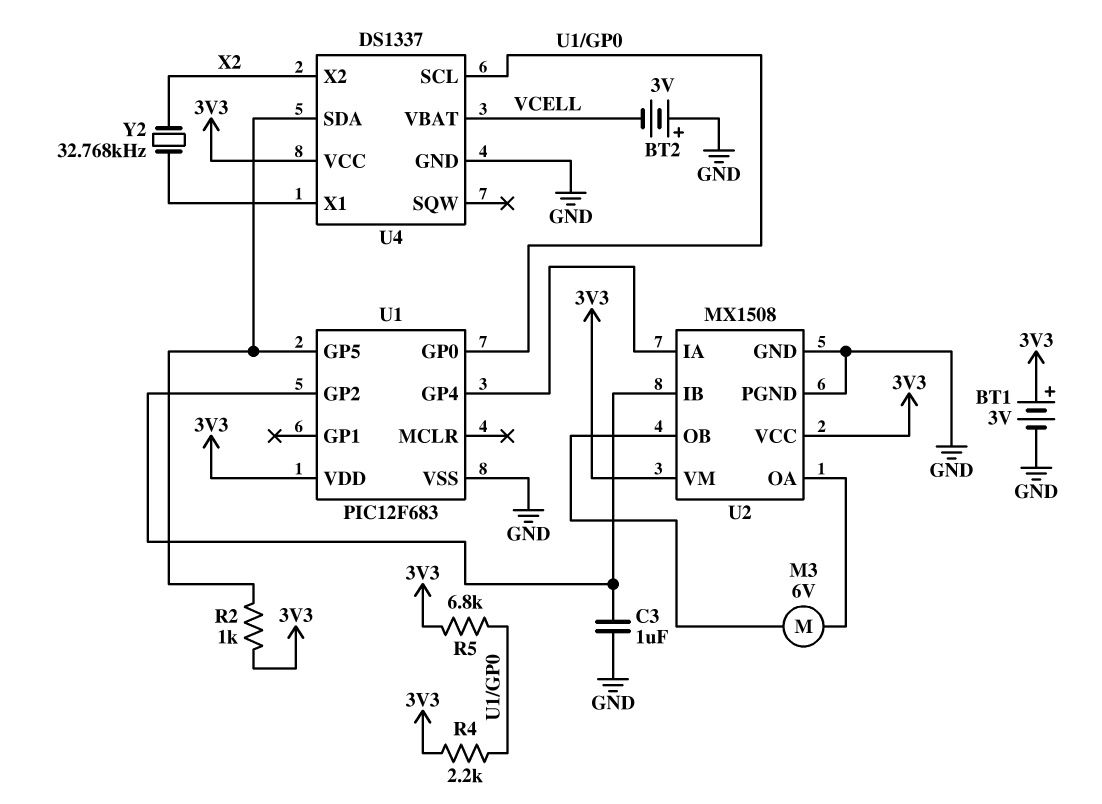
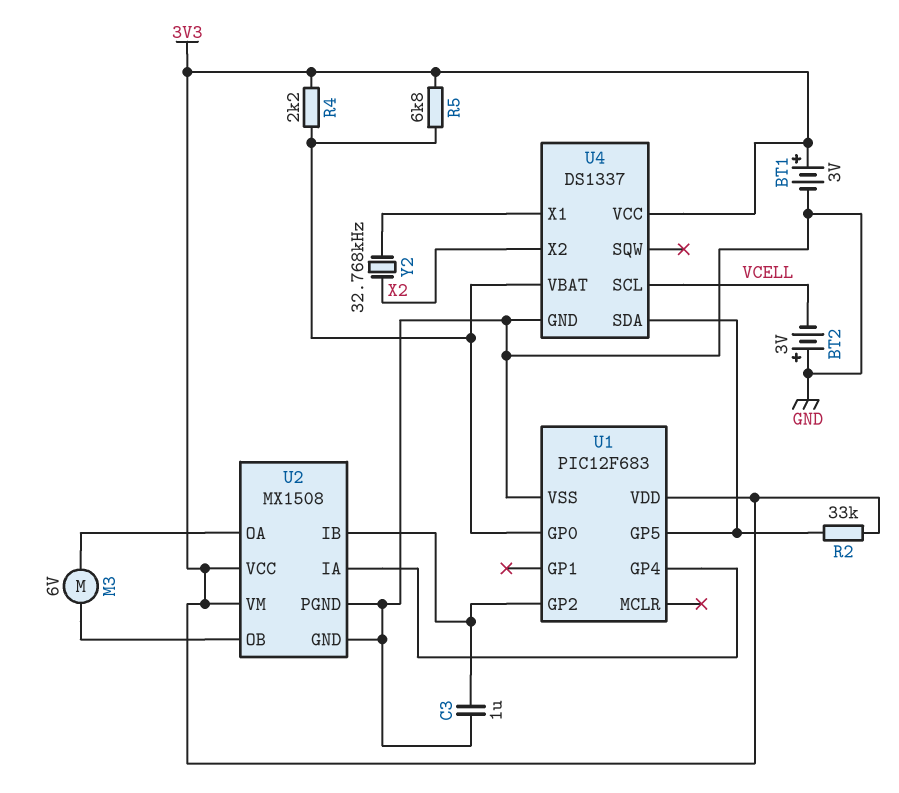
R2: 1k (3V3, U1/GP5) -> 33k (3V3, U1/GP5)
U4 pin SCL: U1/GP0 -> VCELL
U4 pin VBAT: VCELL -> U1/GP0

